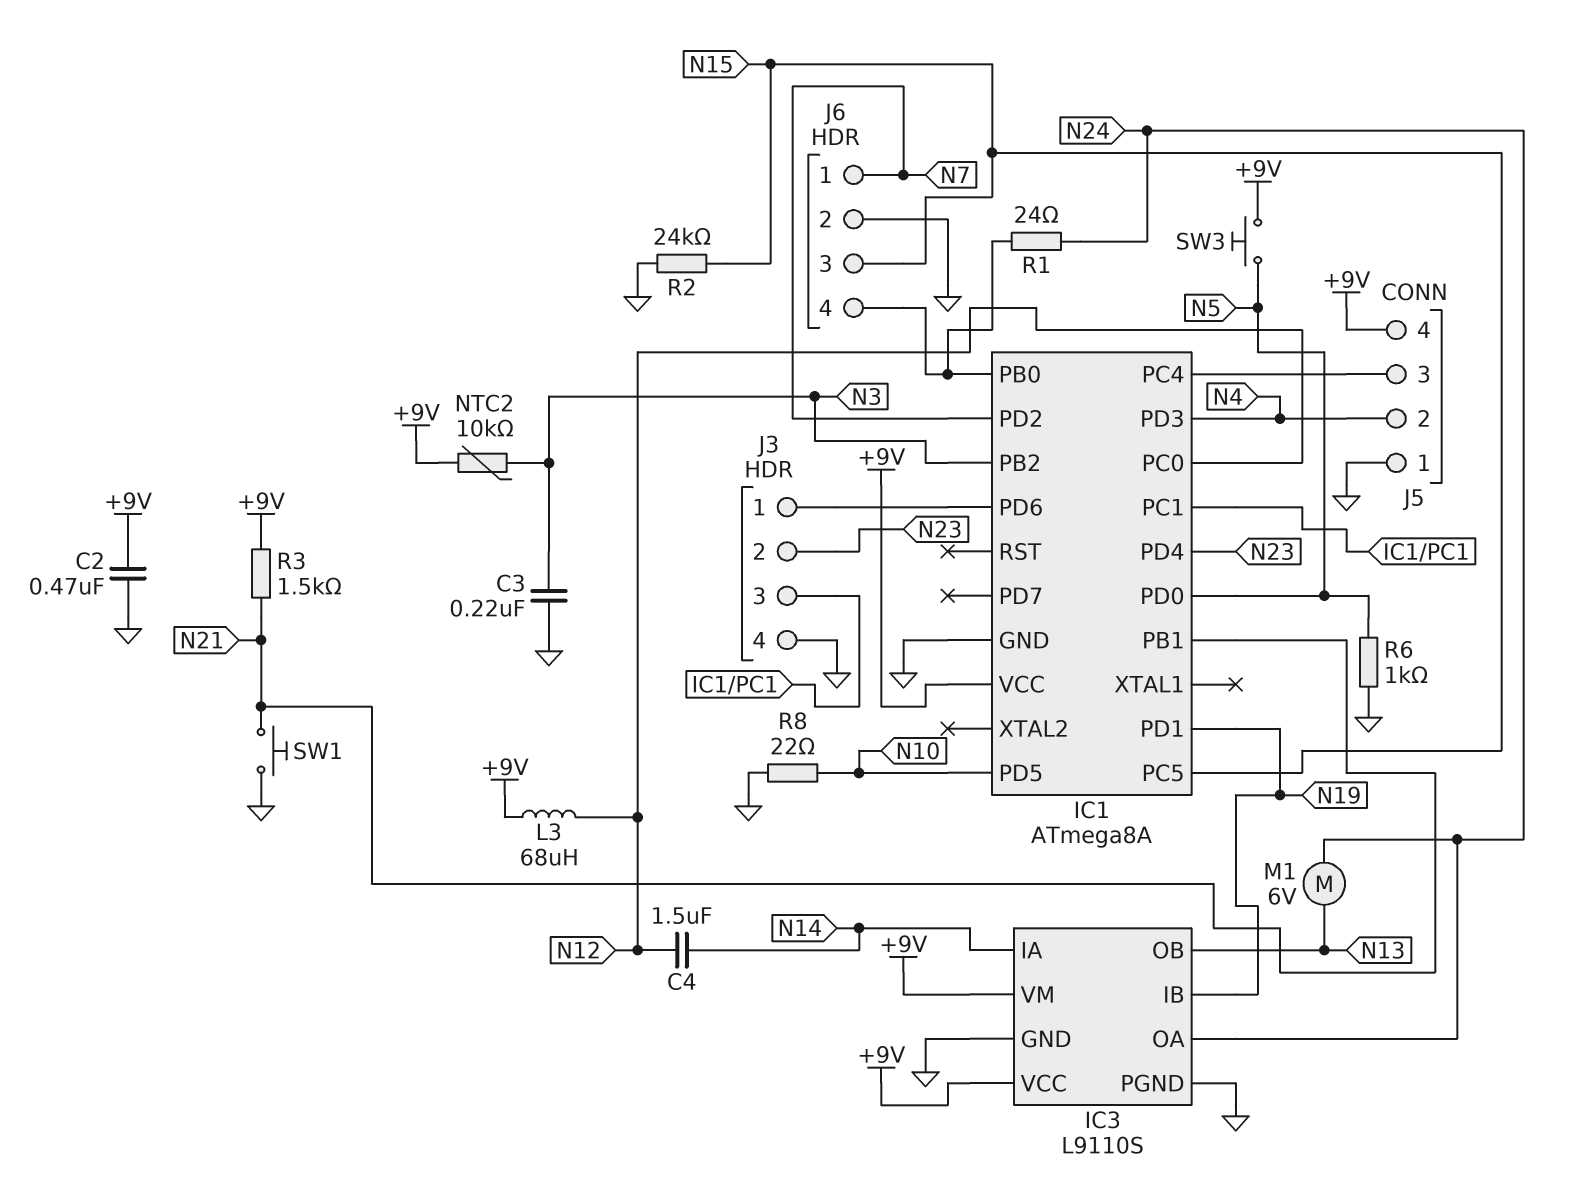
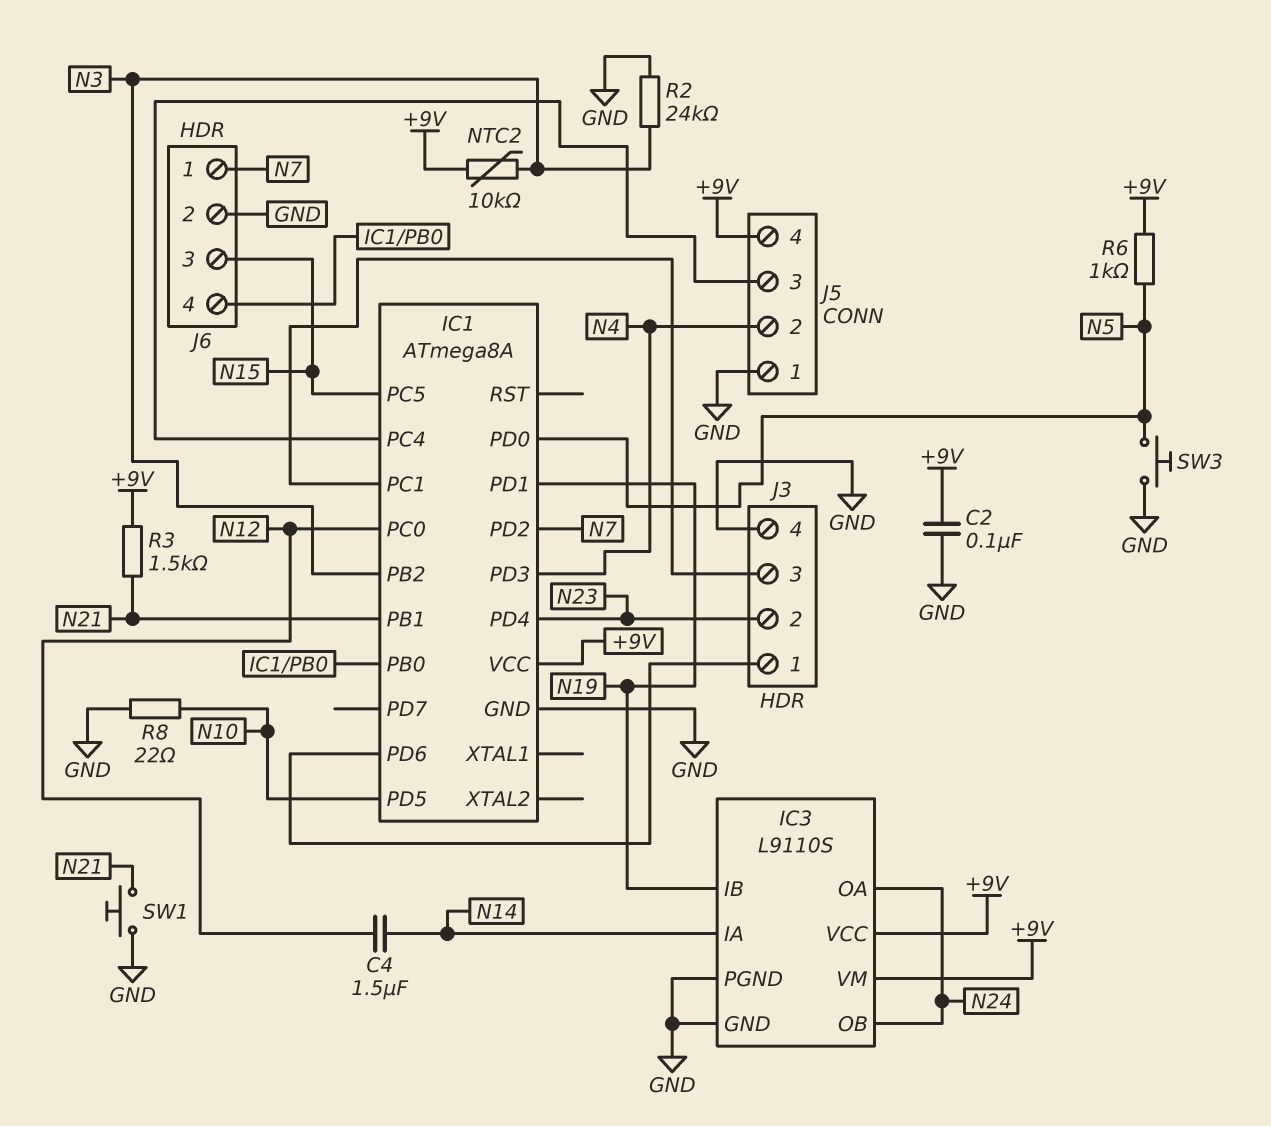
C2: 470nF (+9V, GND) -> 100nF (+9V, GND)
C3: 220nF (GND, N3) -> none
IC3 pin OB: N13 -> N24
L3: 68uH (+9V, N12) -> none
M1: motor 6V (N13, N24) -> none
R1: 24 (IC1/PB0, N24) -> none
R2: 24k (GND, N15) -> 24k (GND, N3)
R6: 1k (GND, N5) -> 1k (+9V, N5)
SW3: button (+9V, N5) -> button (GND, N5)

